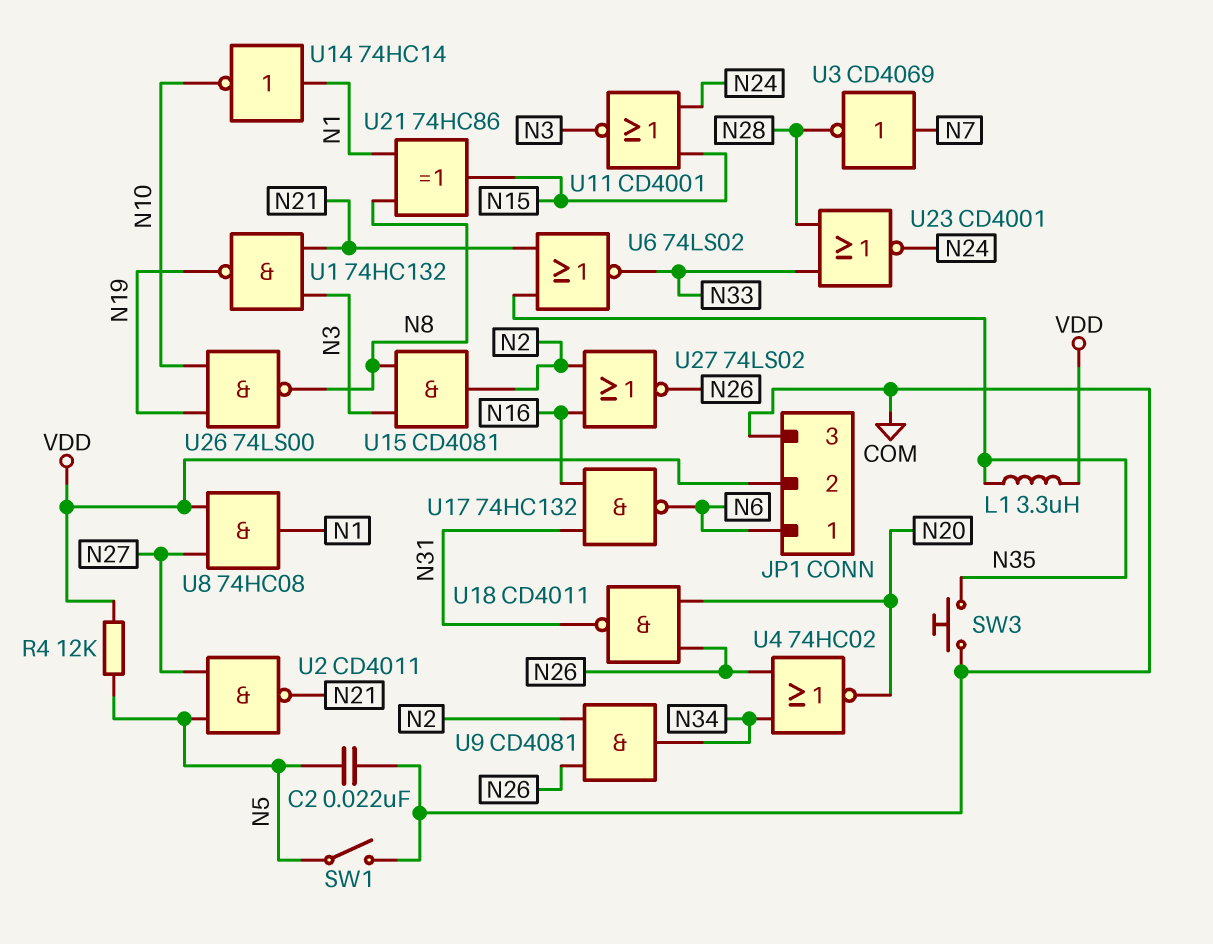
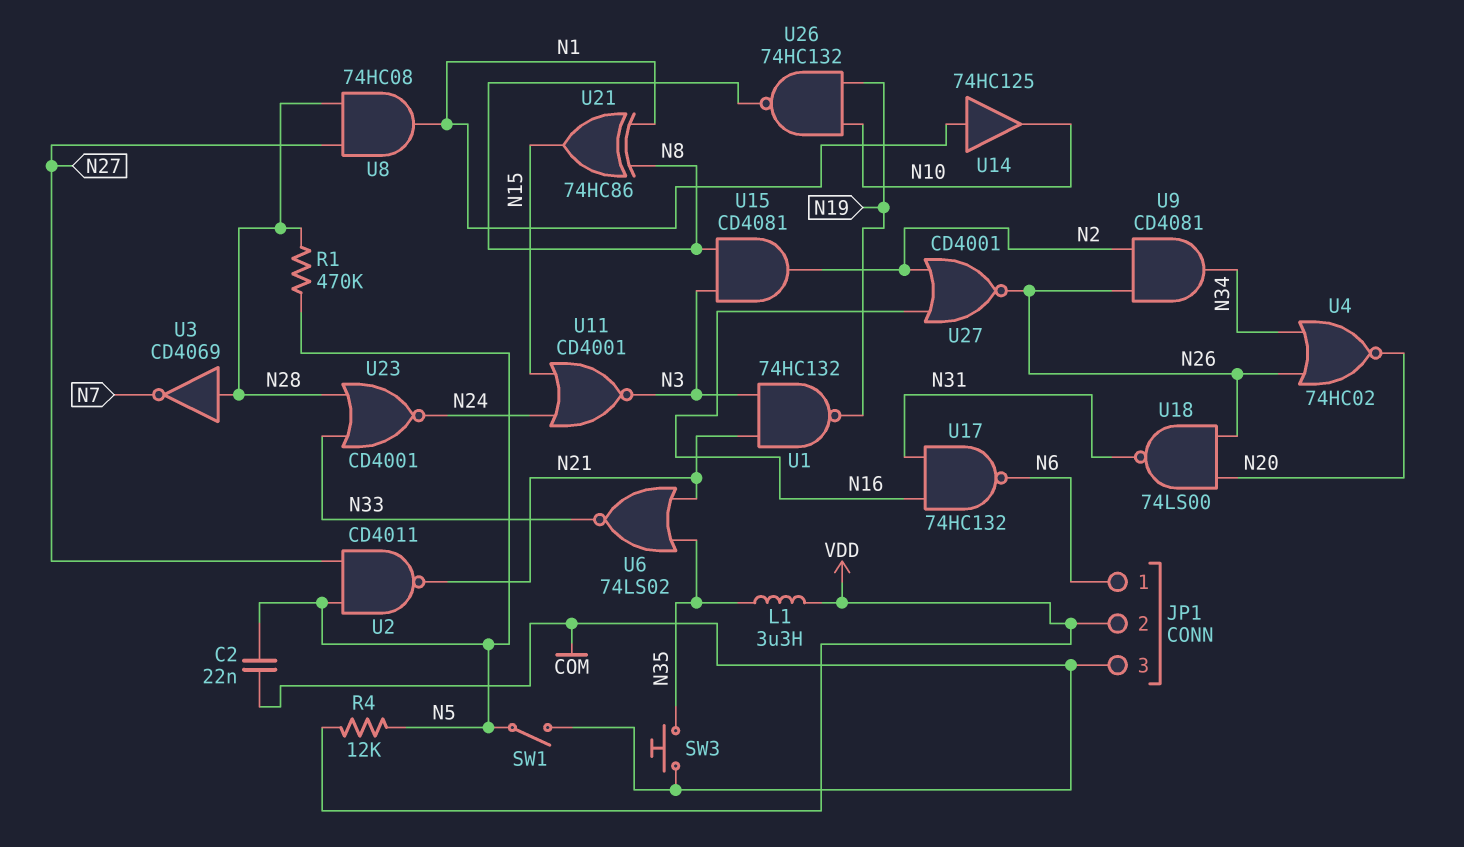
R1: none -> 470k (N5, N28)
U3: NOT CD4069 (in N7, out N28) -> NOT CD4069 (in N28, out N7)
U8: AND 74HC08 (in N27, in VDD, out N1) -> AND 74HC08 (in N27, in N28, out N1)
U14: NOT 74HC14 (in N1, out N10) -> buffer 74HC125 (in N1, out N10)
U18: NAND CD4011 (in N20, in N26, out N31) -> NAND 74LS00 (in N20, in N26, out N31)
U26: NAND 74LS00 (in N10, in N19, out N8) -> NAND 74HC132 (in N10, in N19, out N8)
U27: NOR 74LS02 (in N2, in N16, out N26) -> NOR CD4001 (in N2, in N16, out N26)

